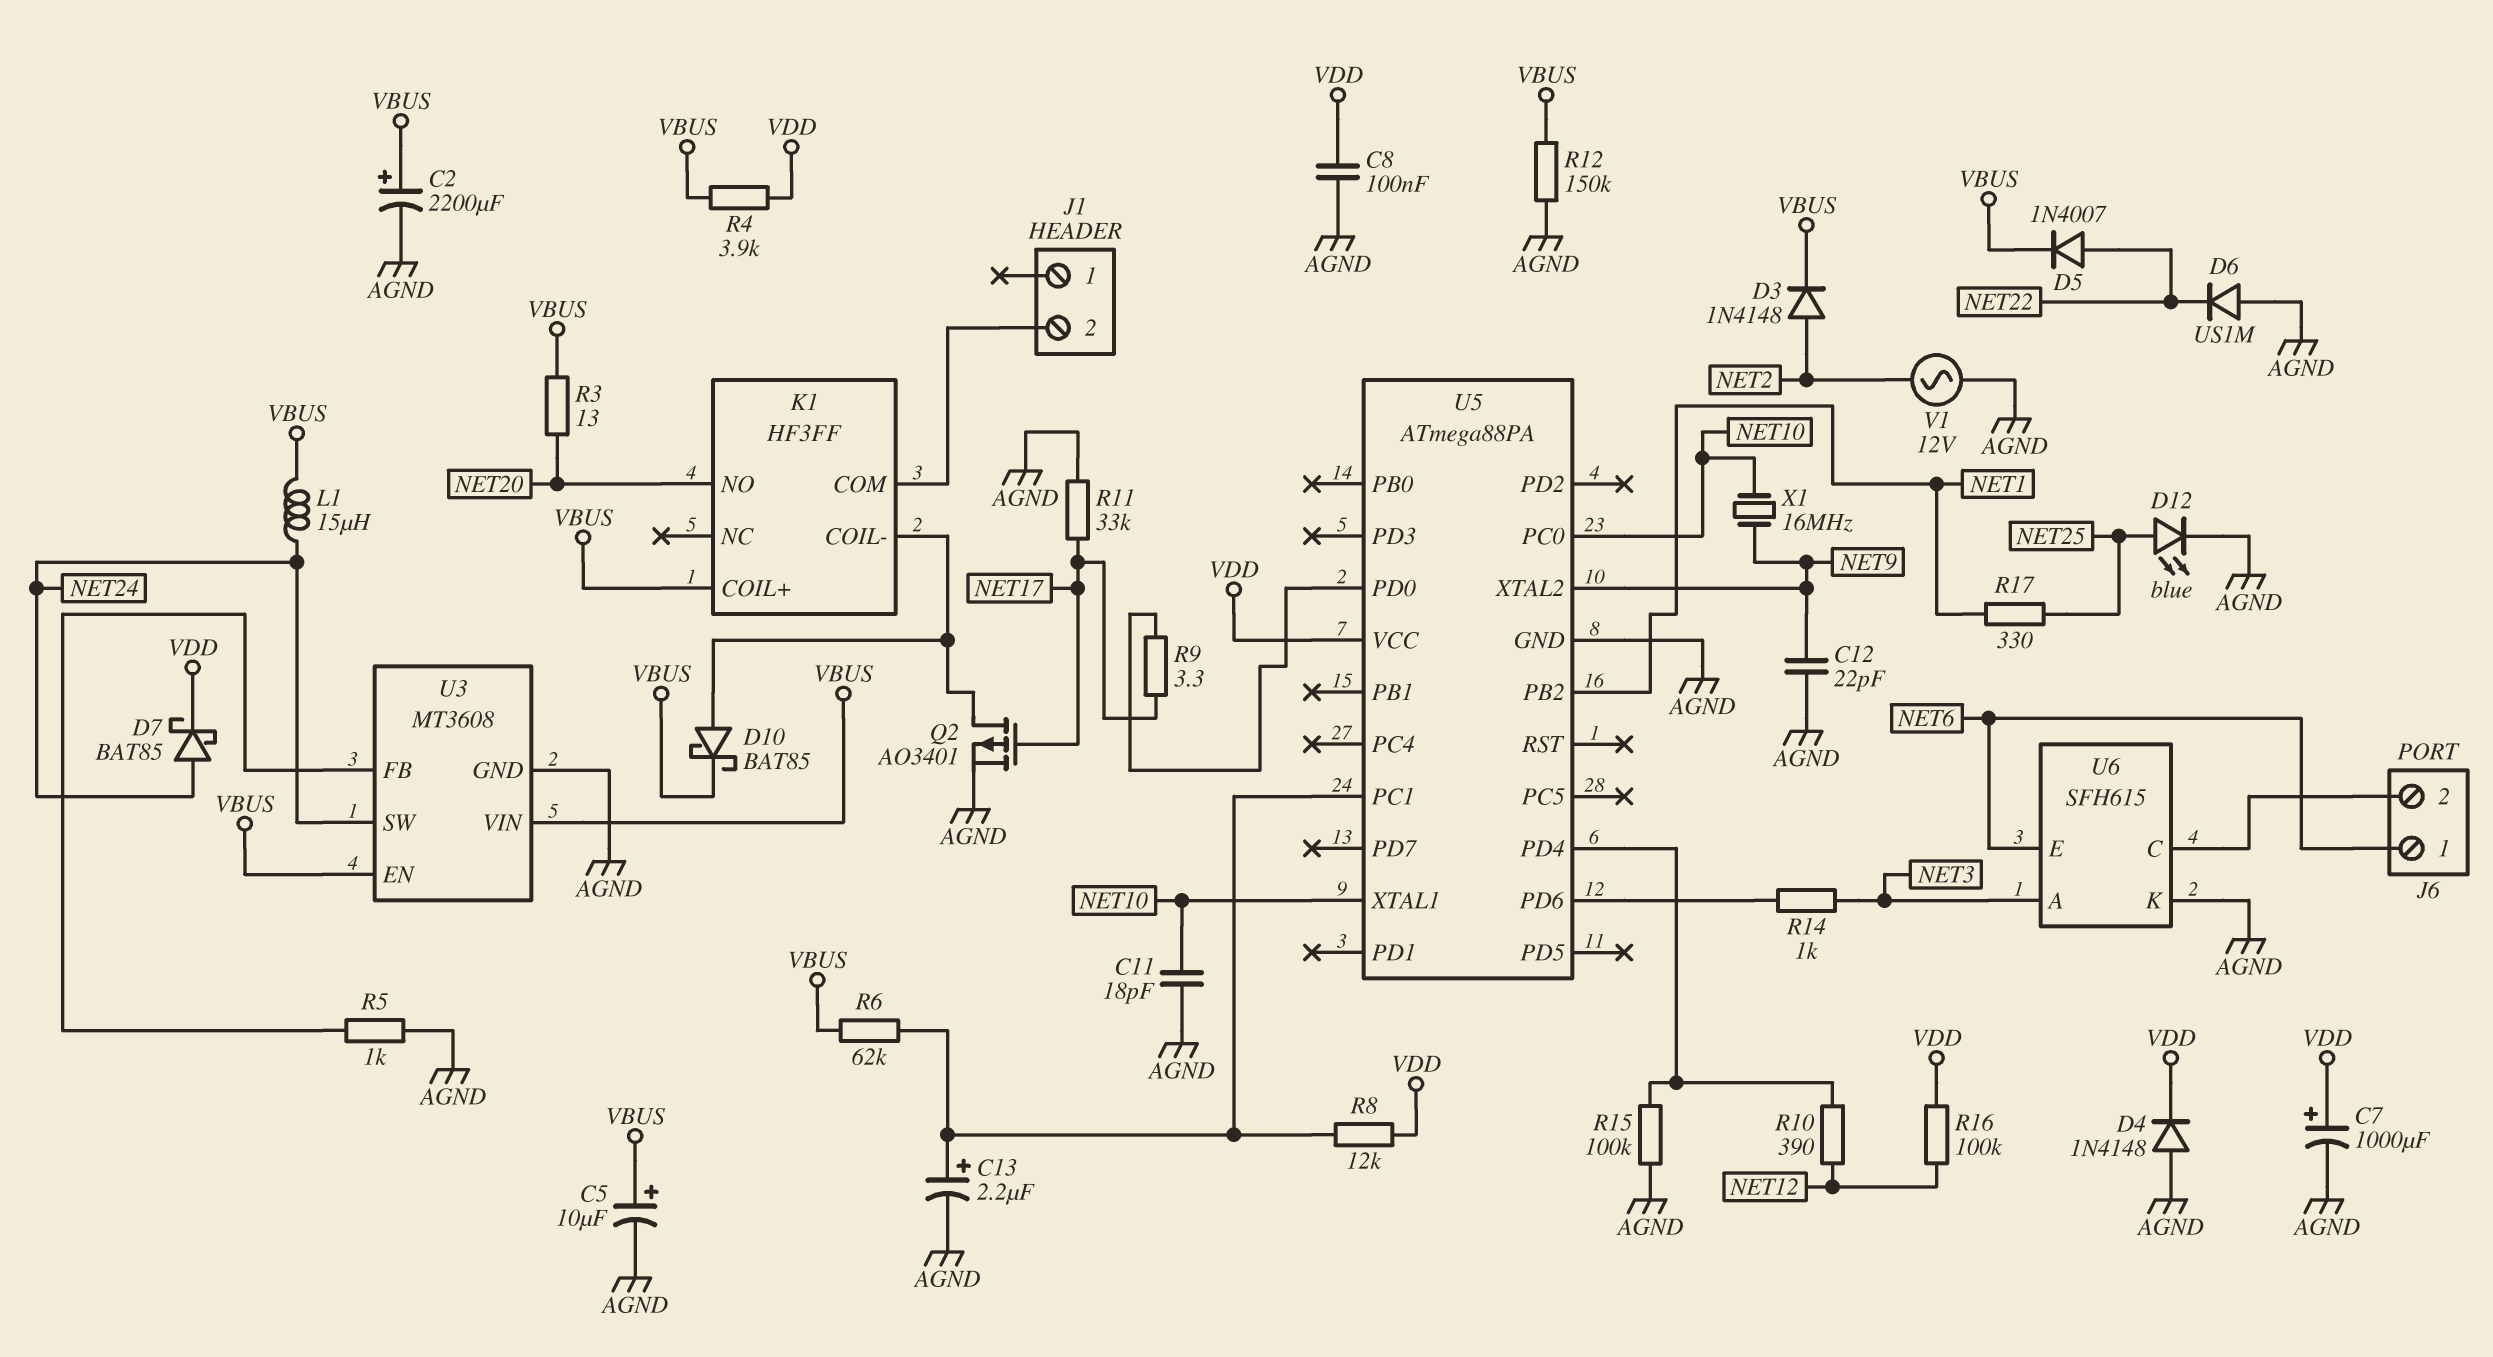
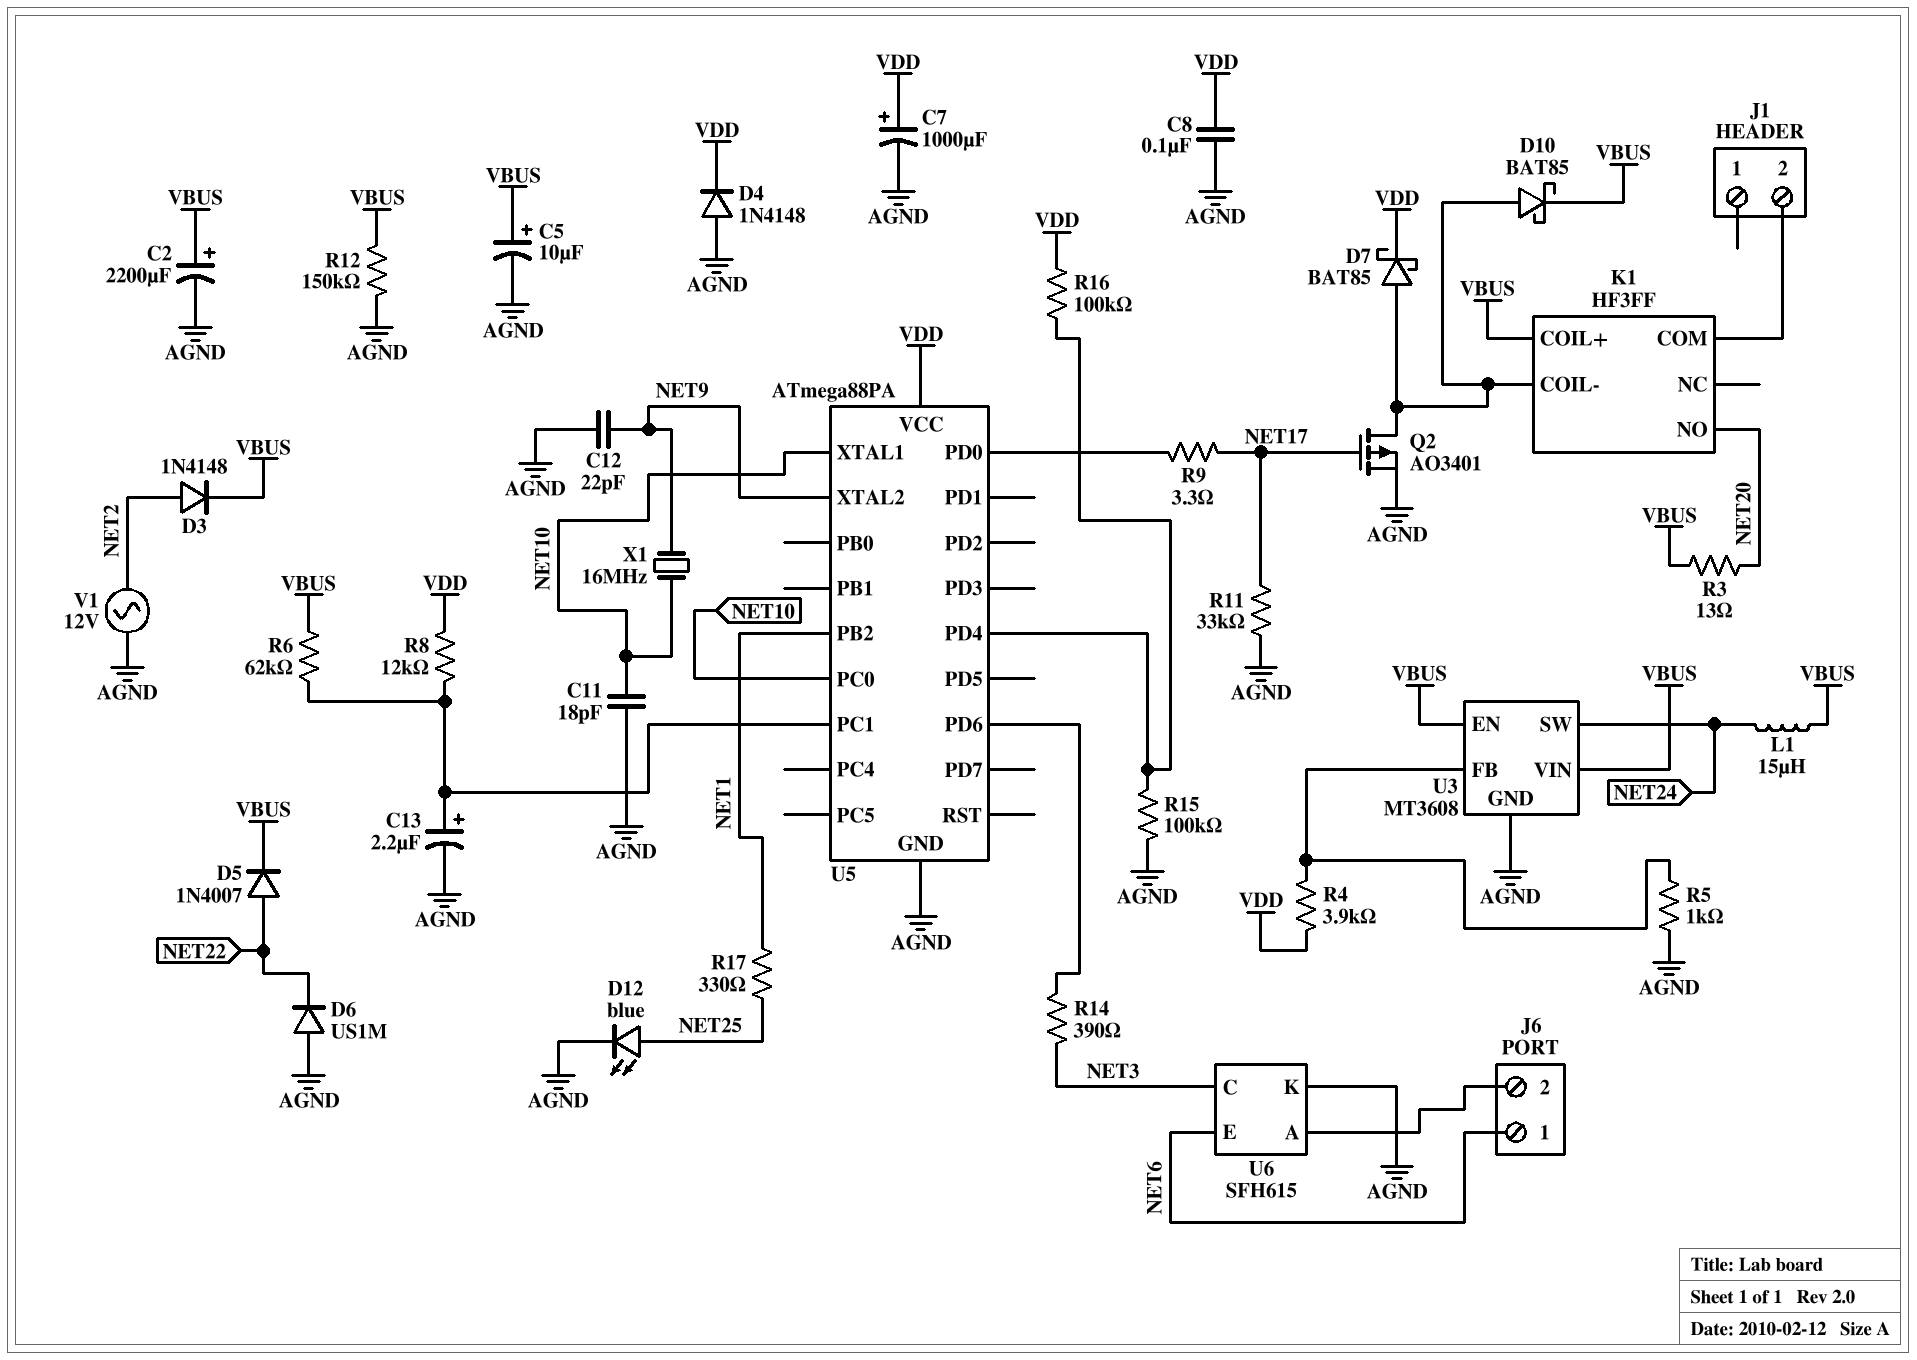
D7: schottky BAT85 (A NET24, K VDD) -> schottky BAT85 (A K1/COIL-, K VDD)
R4: 3.9k (VBUS, VDD) -> 3.9k (U3/FB, VDD)
R10: 390 (NET12, U5/PD4) -> none
R14: 1k (NET3, U5/PD6) -> 390 (NET3, U5/PD6)
R16: 100k (NET12, VDD) -> 100k (U5/PD4, VDD)
U6 pin A: NET3 -> J6/2
U6 pin C: J6/2 -> NET3

